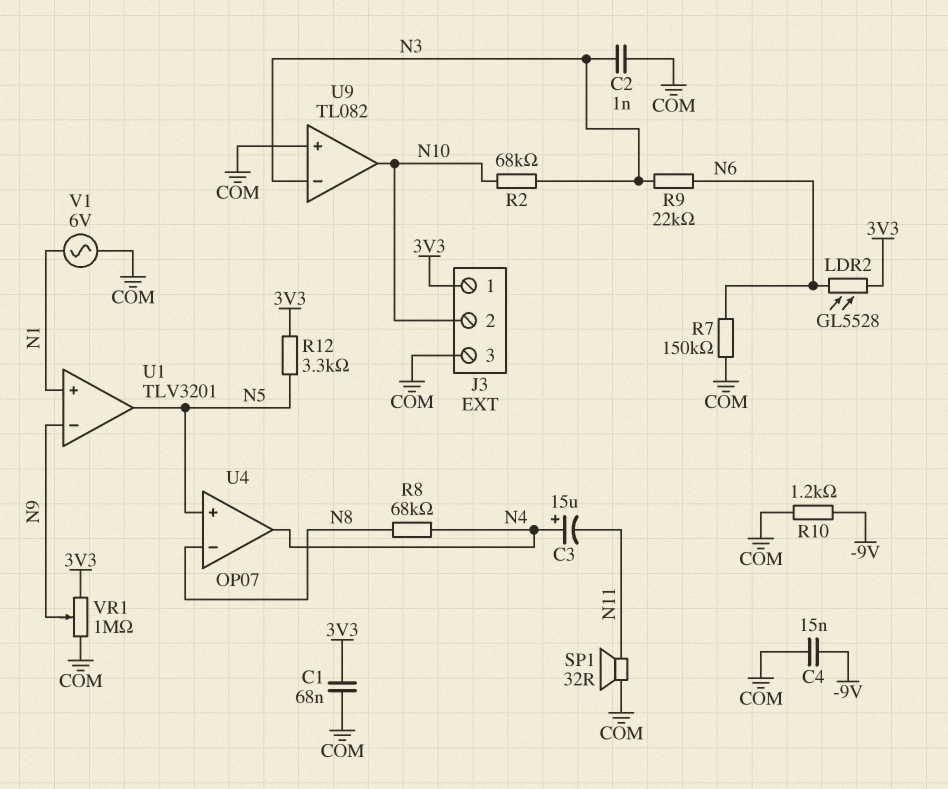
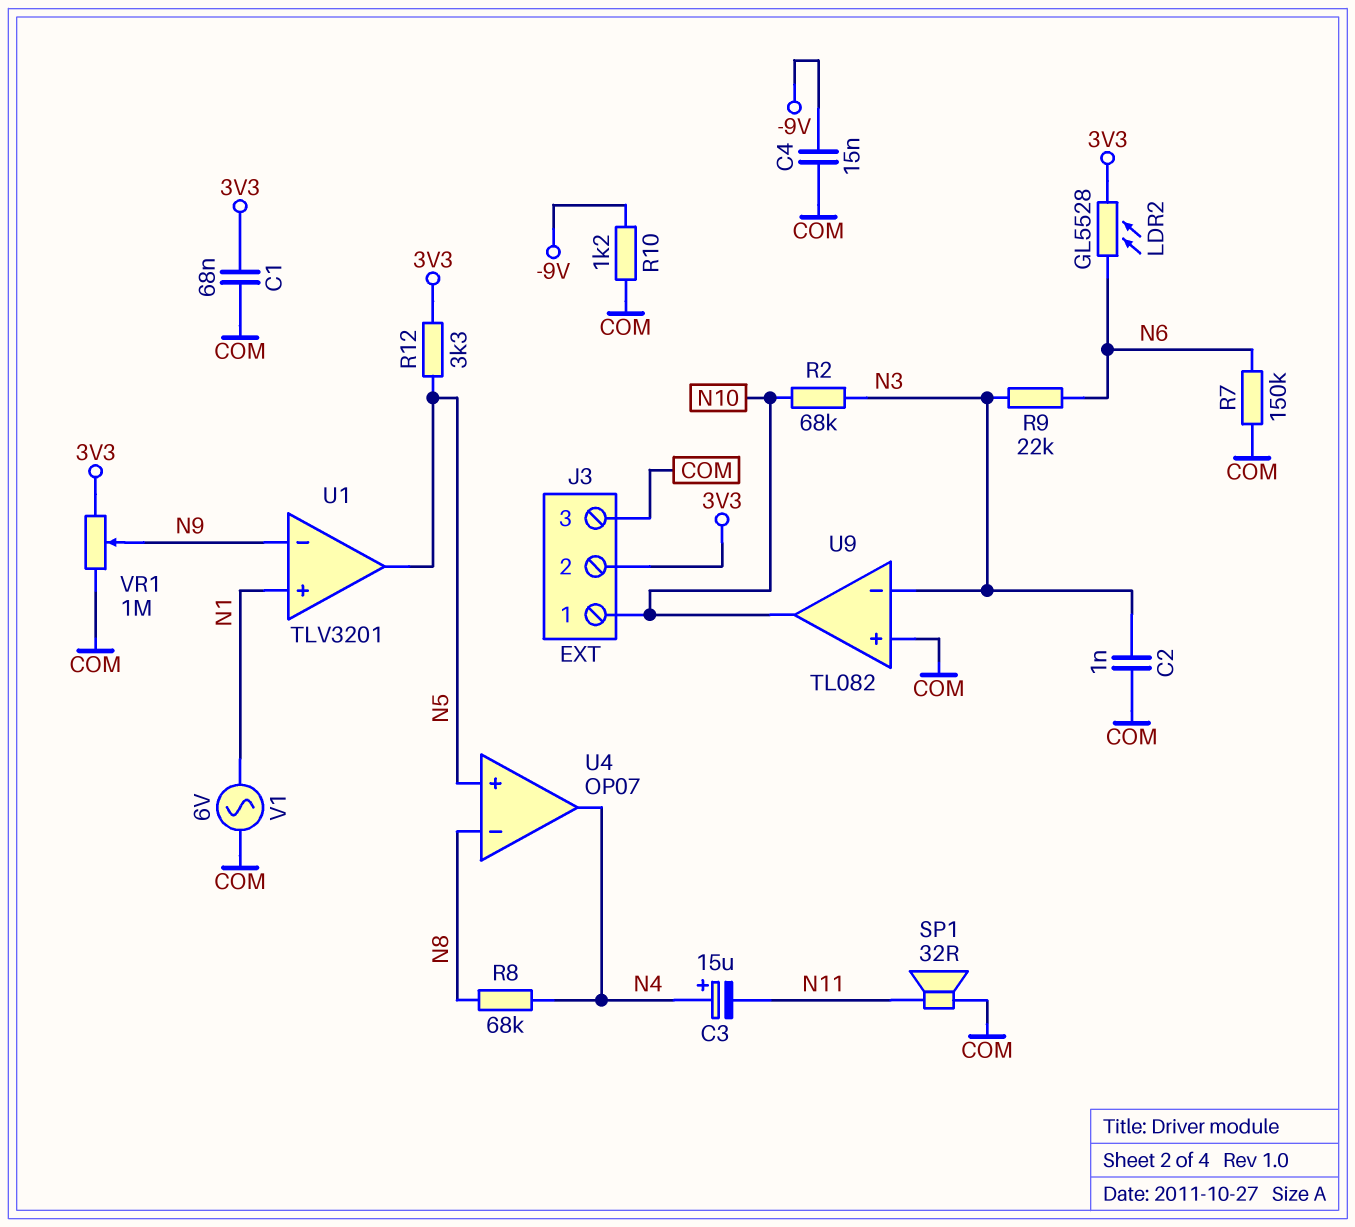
J3 pin 1: 3V3 -> N10
J3 pin 2: N10 -> 3V3

